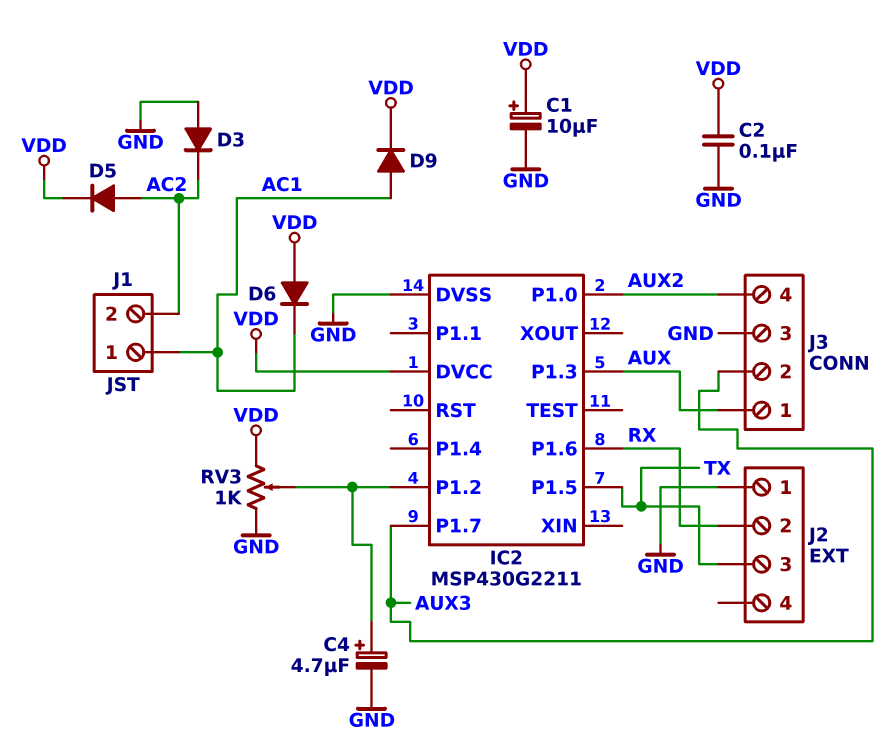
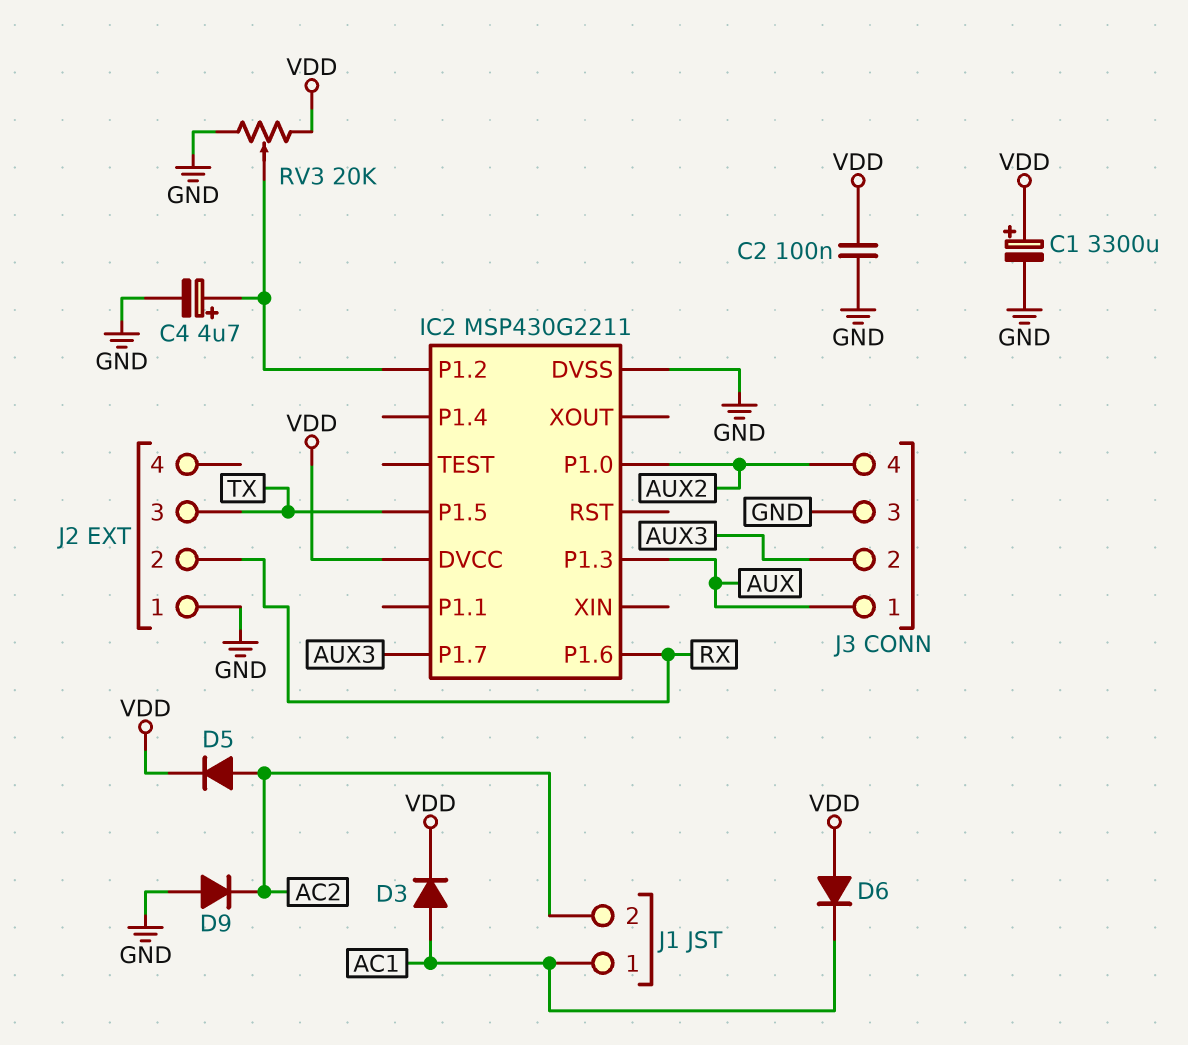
C1: 10uF (plus VDD, minus GND) -> 3300uF (plus VDD, minus GND)
D3: diode (A GND, K AC2) -> diode (A AC1, K VDD)
D9: diode (A AC1, K VDD) -> diode (A GND, K AC2)
RV3: 1k (GND, VDD, wiper IC2/P1.2) -> 20k (GND, VDD, wiper IC2/P1.2)

